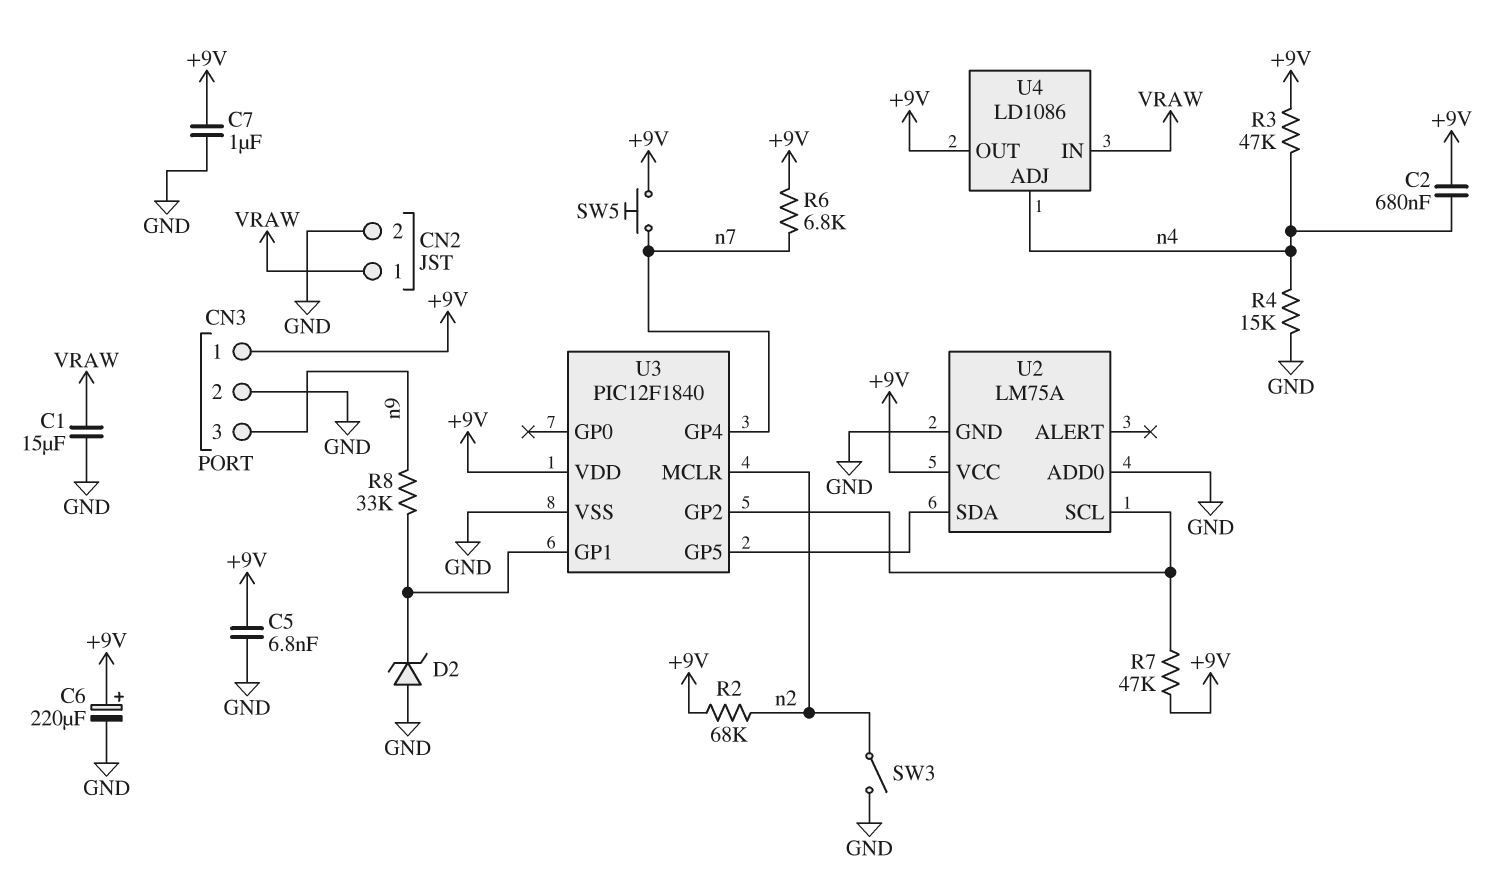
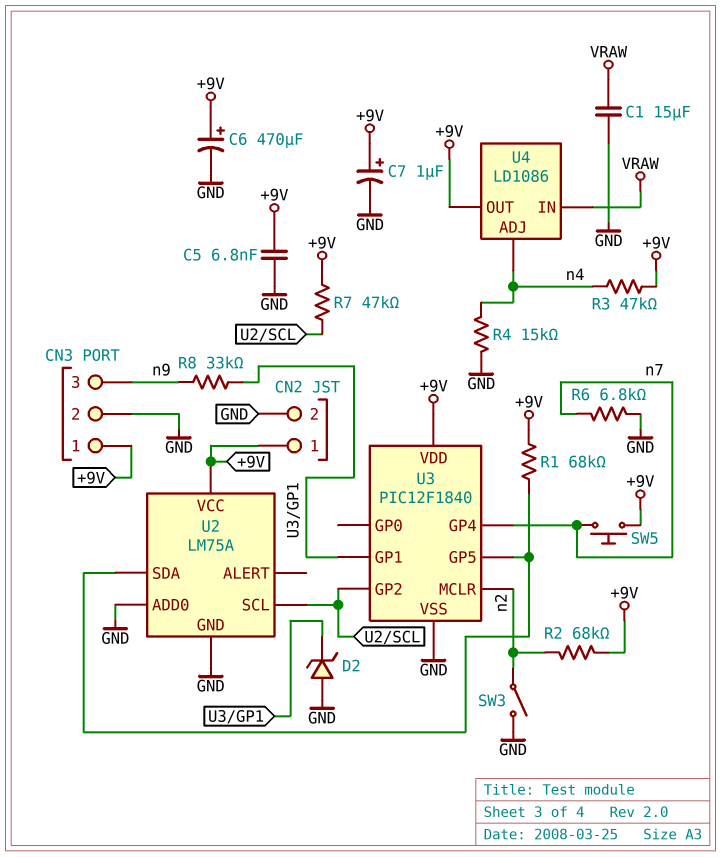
C2: 680nF (+9V, n4) -> none
C6: 220uF (plus +9V, minus GND) -> 470uF (plus +9V, minus GND)
C7: 1uF (+9V, GND) -> 1uF (plus +9V, minus GND)
CN2 pin 1: VRAW -> +9V
R1: none -> 68k (+9V, U2/SDA)
R6: 6.8k (+9V, n7) -> 6.8k (GND, n7)

